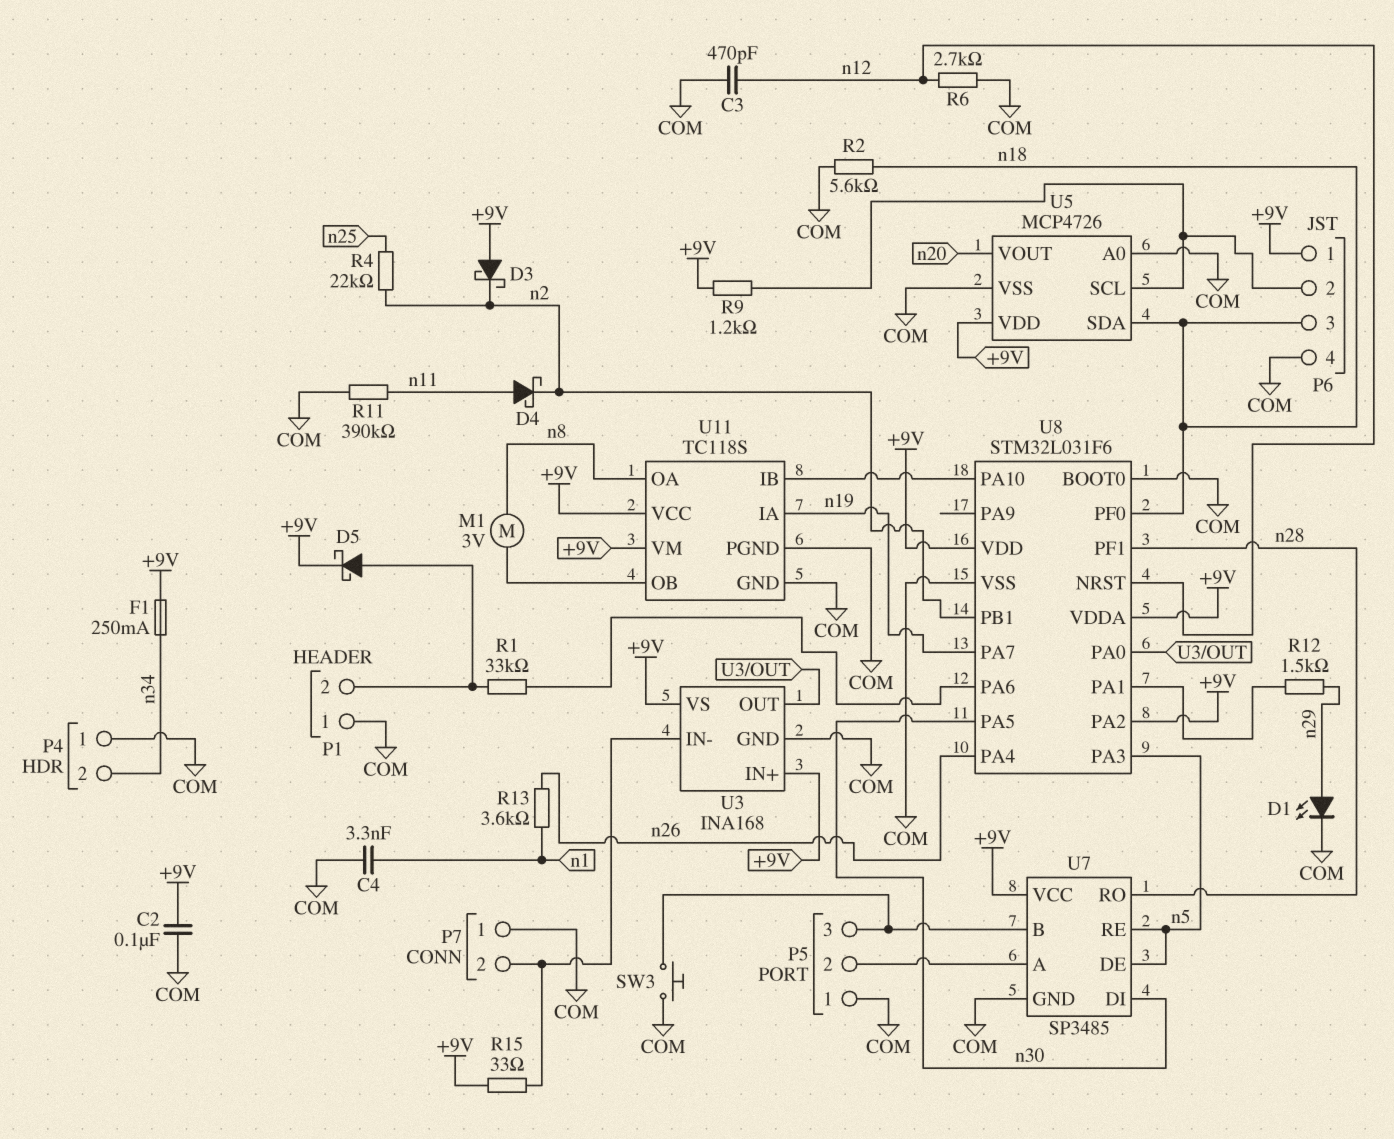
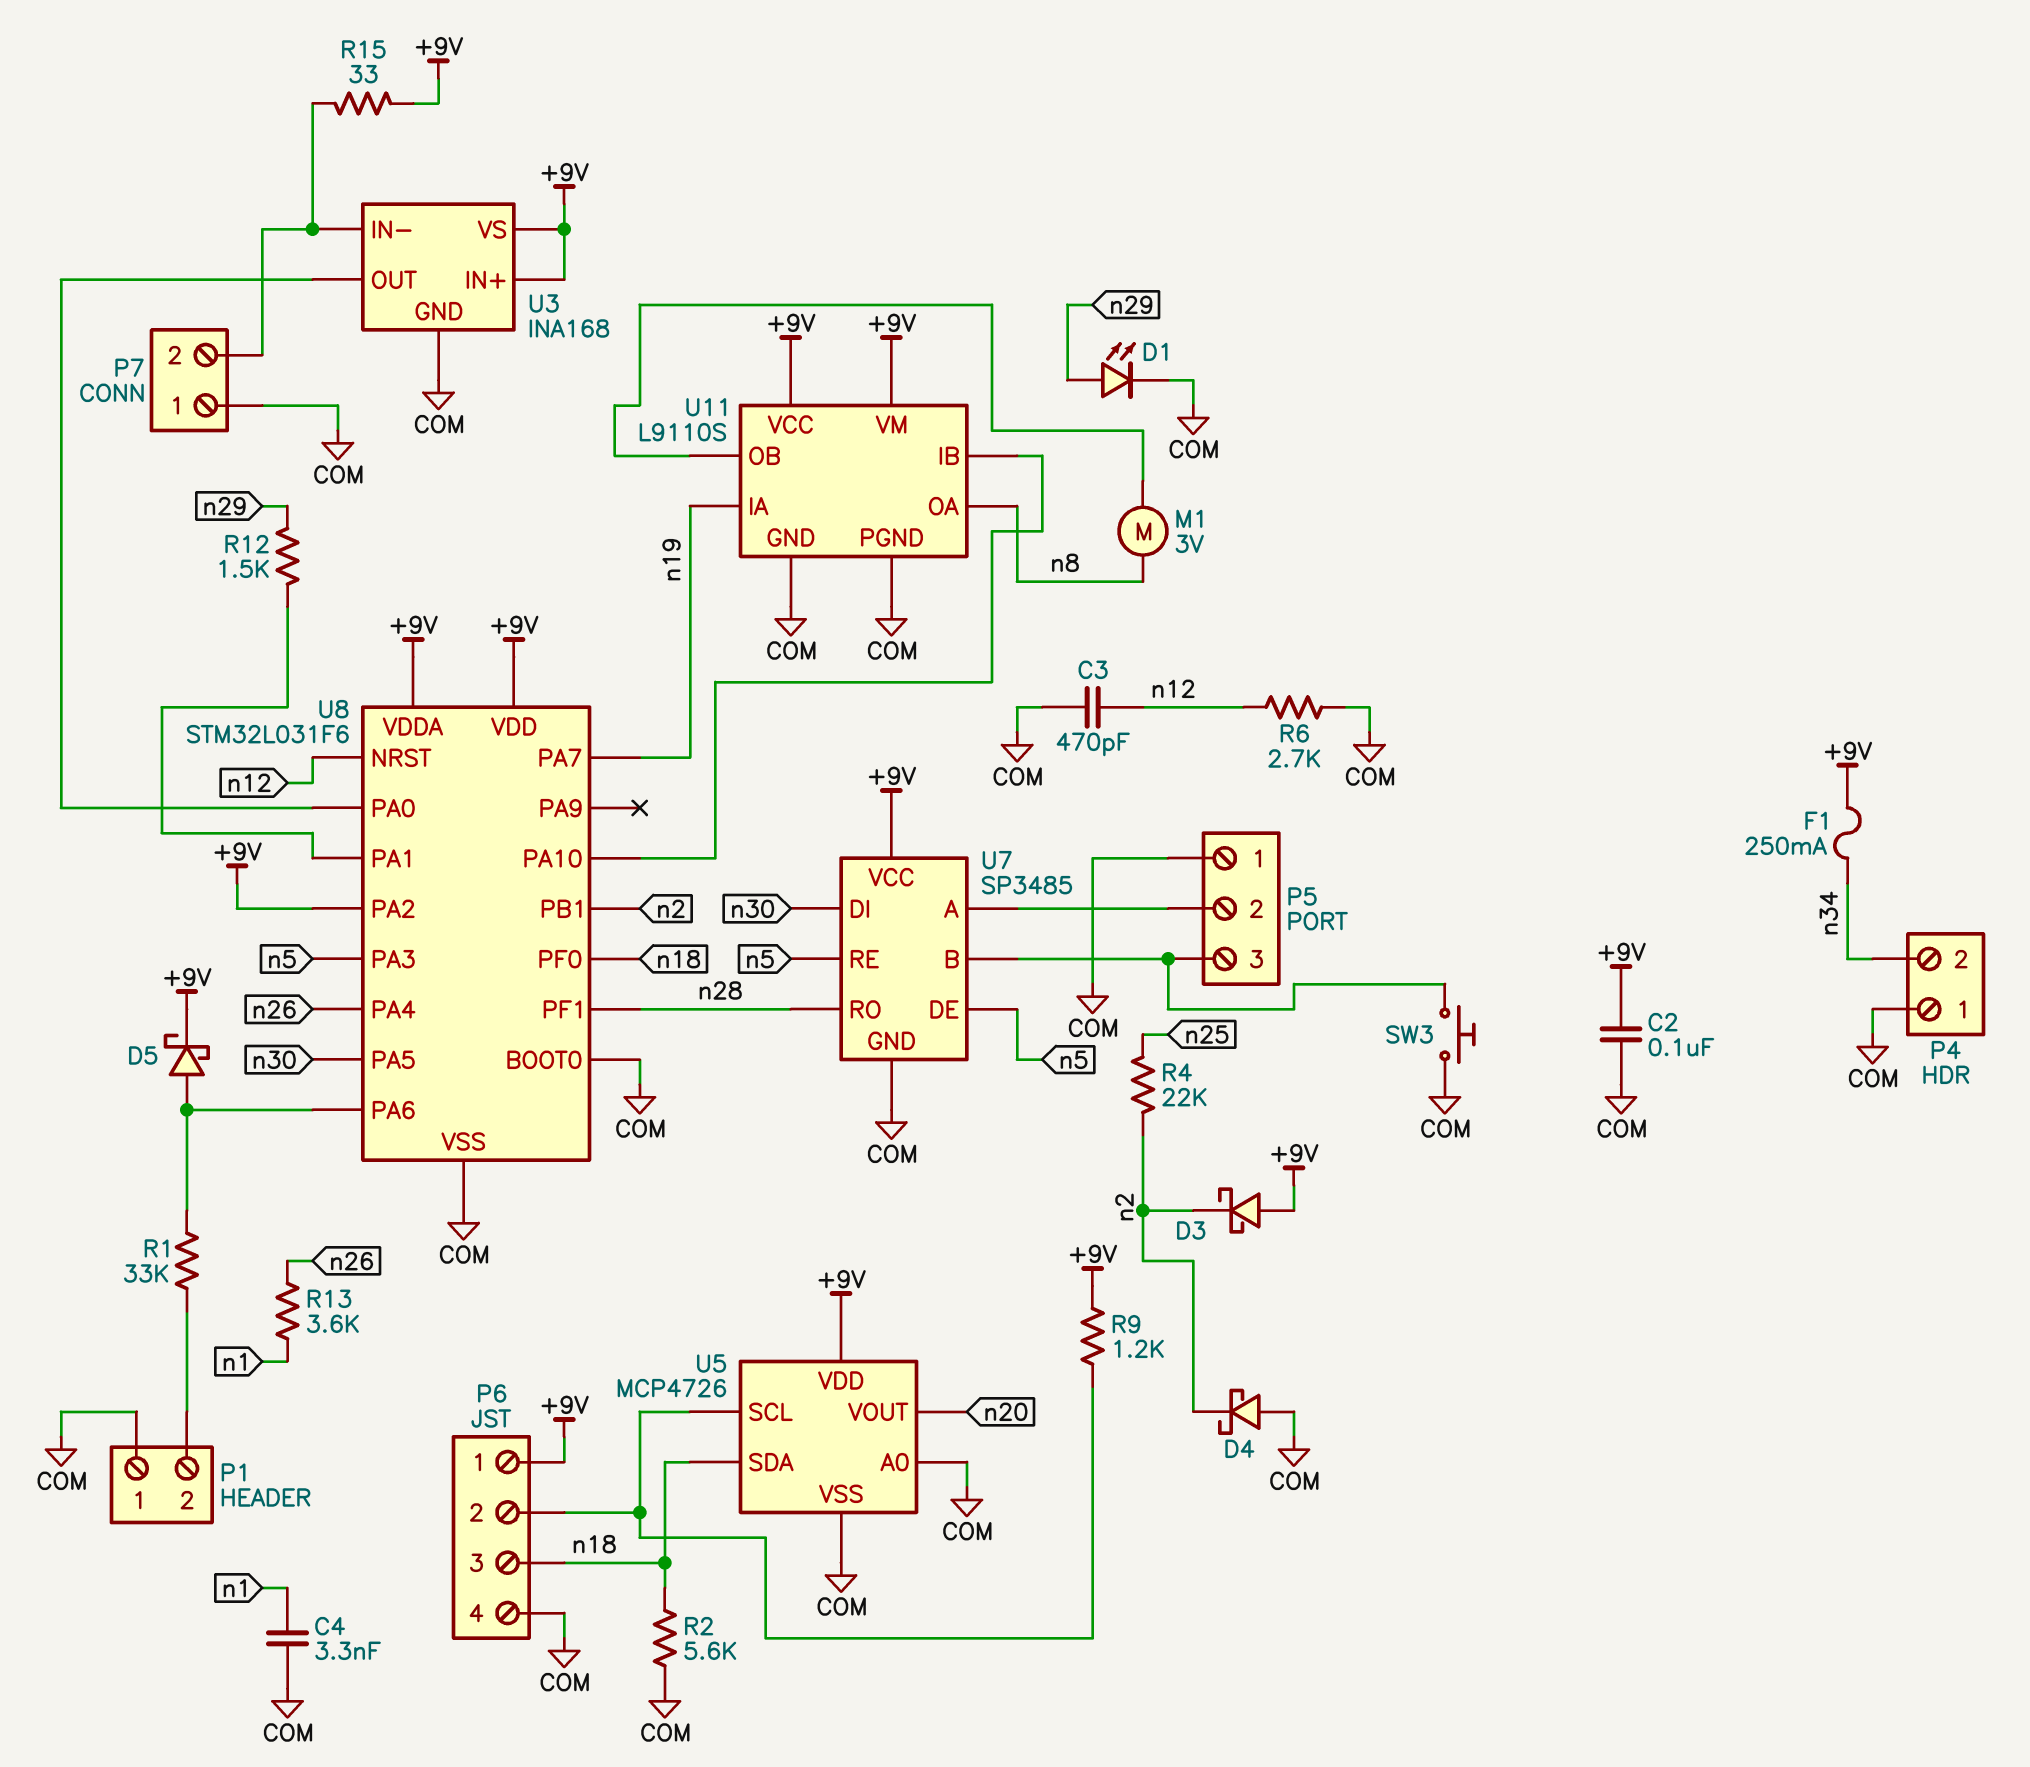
D4: schottky (A n11, K n2) -> schottky (A COM, K n2)
D5: schottky (A P1/2, K +9V) -> schottky (A U8/PA6, K +9V)
R11: 390k (COM, n11) -> none
U11: TC118S -> L9110S

